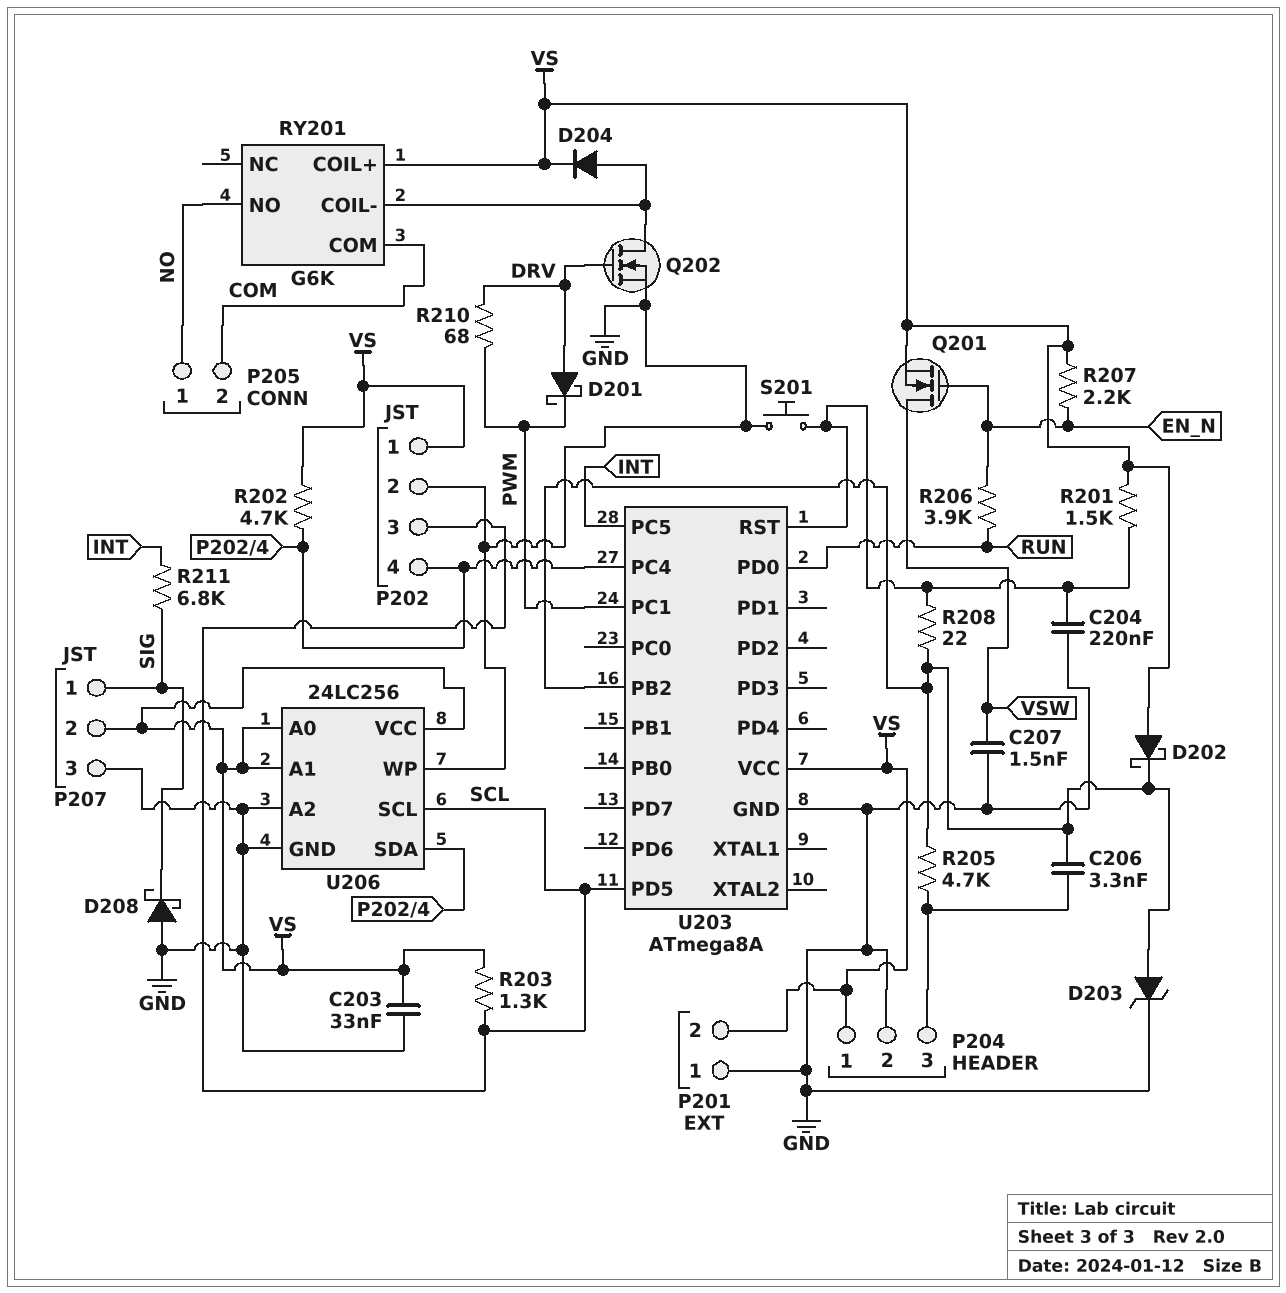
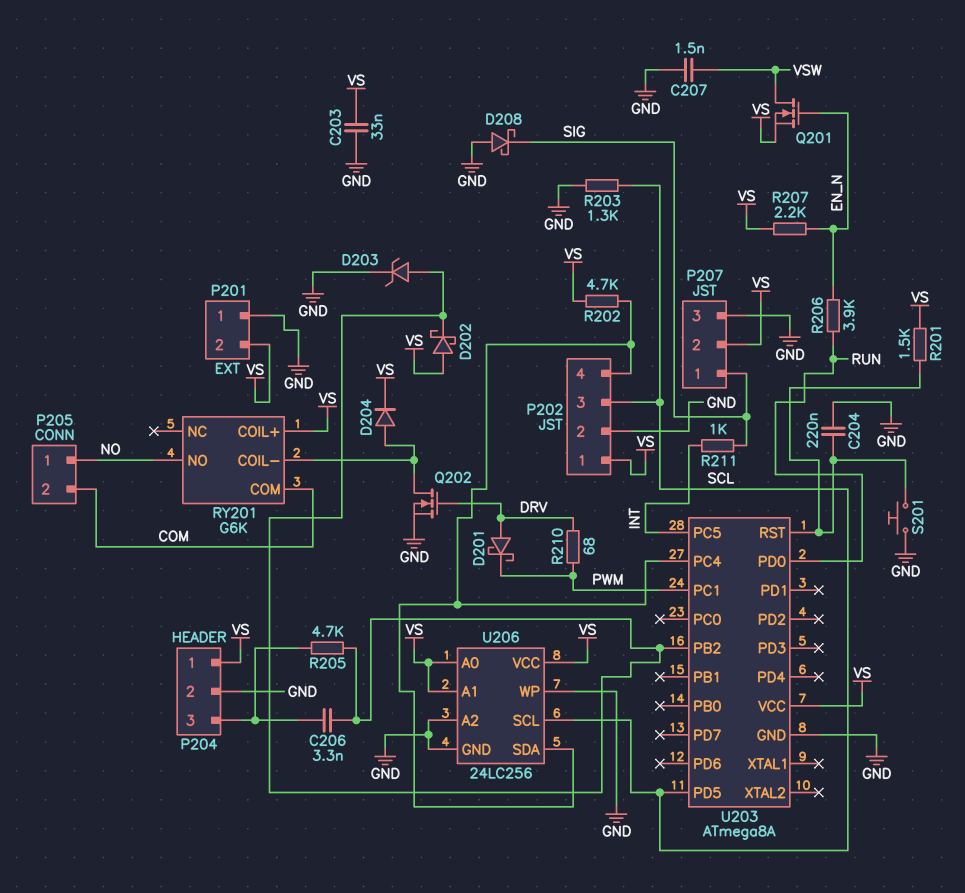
R203: 1.3k (SCL, VS) -> 1.3k (GND, SCL)
R208: 22 (U203/PB2, U203/RST) -> none
R211: 6.8k (INT, SIG) -> 1k (INT, SIG)

